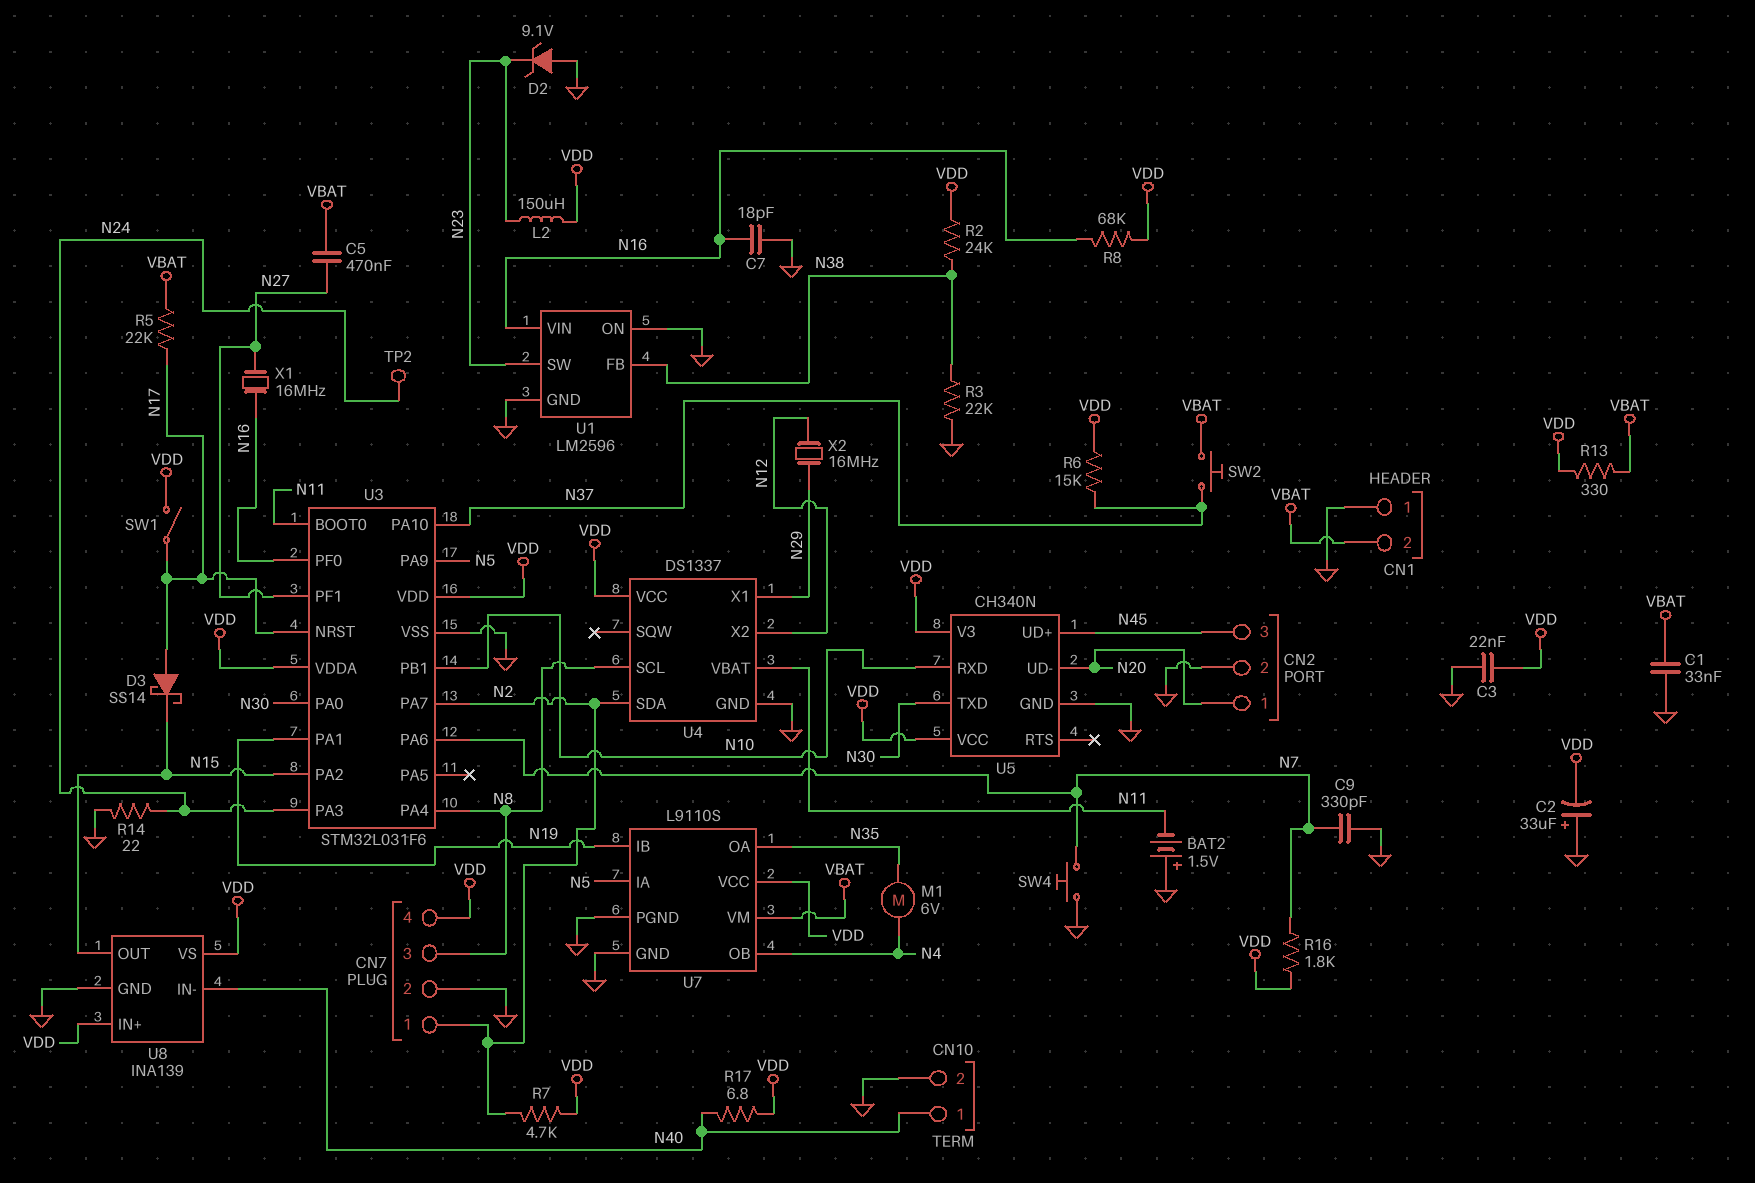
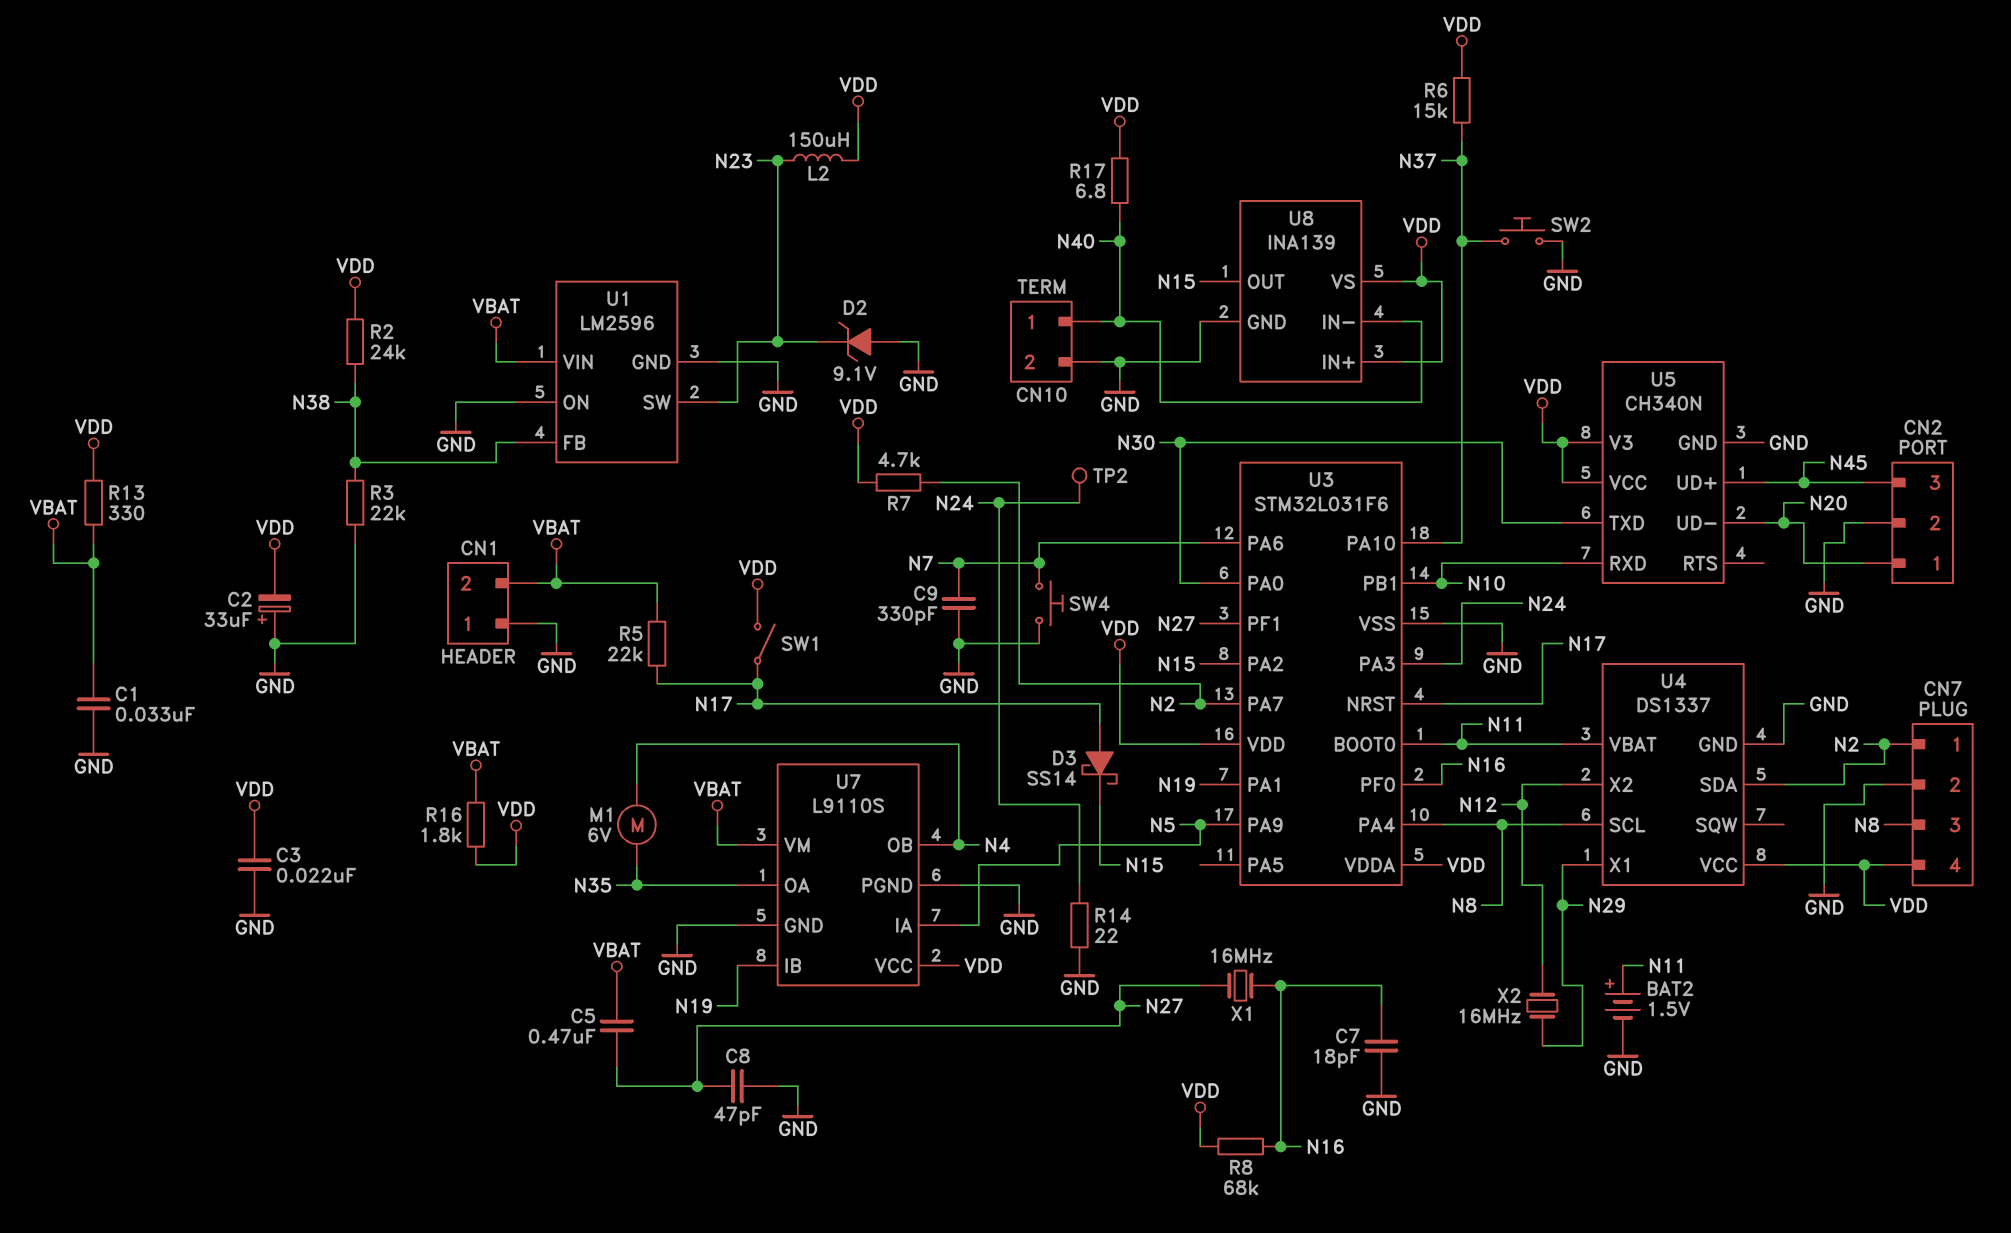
BAT2: 1.5V (plus GND, minus N11) -> 1.5V (plus N11, minus GND)
C8: none -> 47pF (GND, N27)
R16: 1.8k (N7, VDD) -> 1.8k (VBAT, VDD)
SW2: button (N37, VBAT) -> button (GND, N37)
U1 pin VIN: N16 -> VBAT

